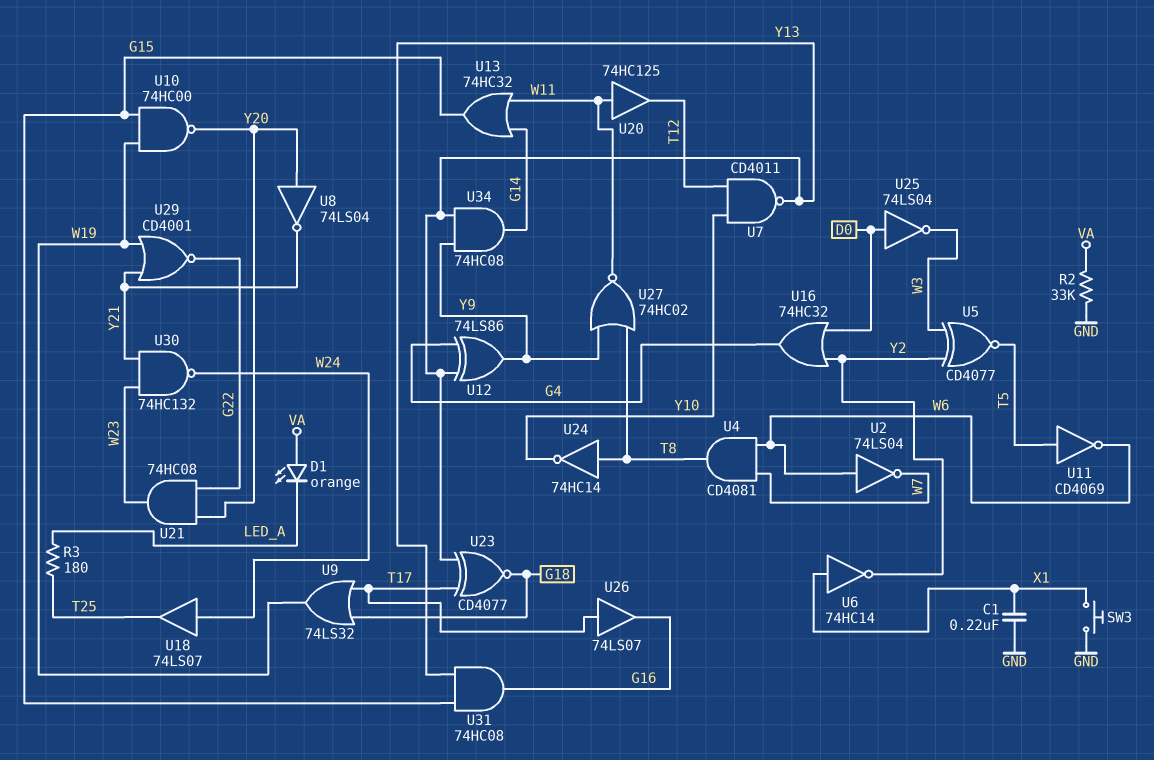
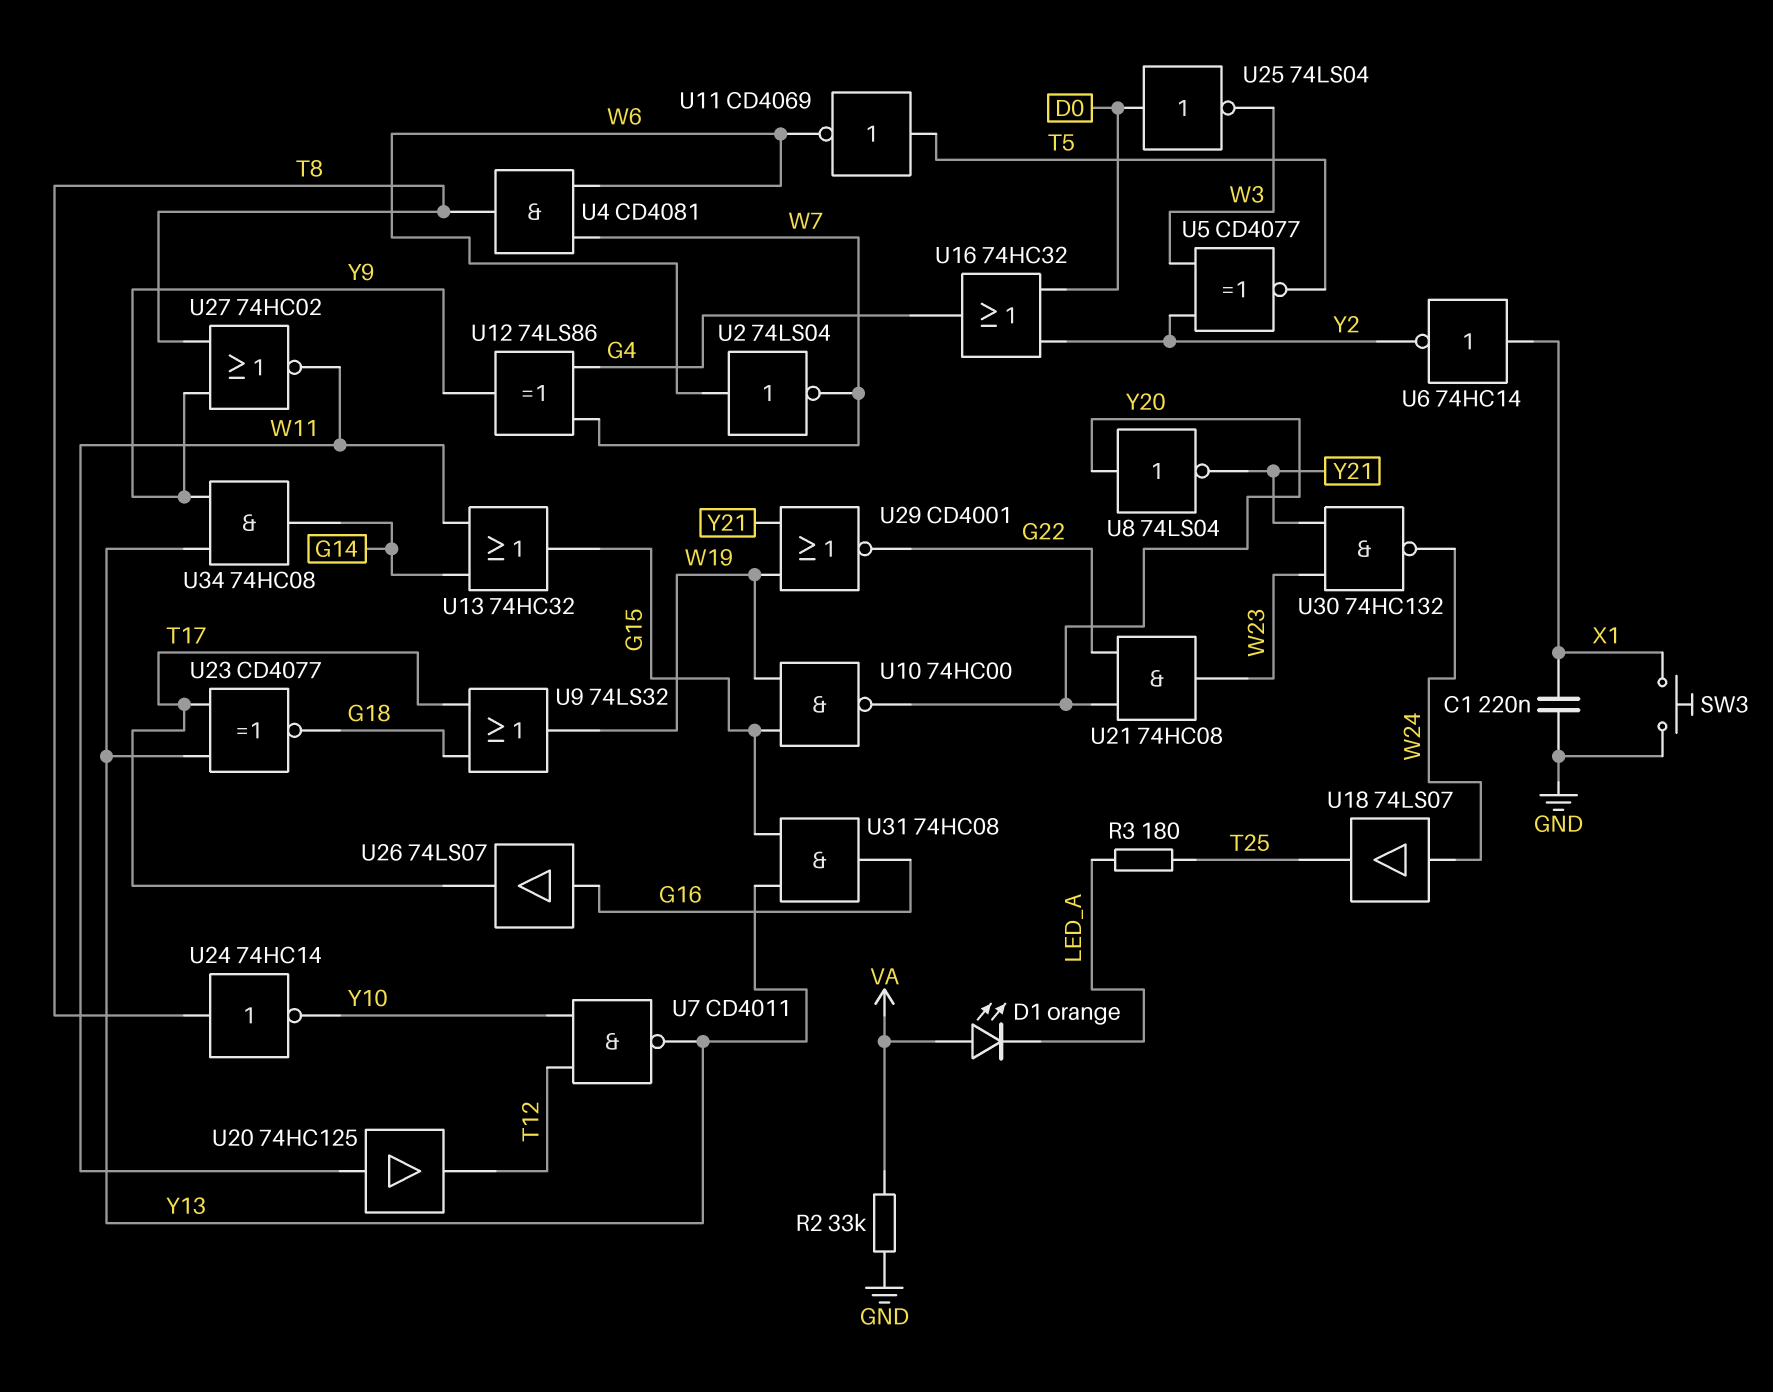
U12: XOR 74LS86 (in G4, in Y13, out Y9) -> XOR 74LS86 (in G4, in W7, out Y9)
U26: buffer 74LS07 (in T17, out G16) -> buffer 74LS07 (in G16, out T17)

